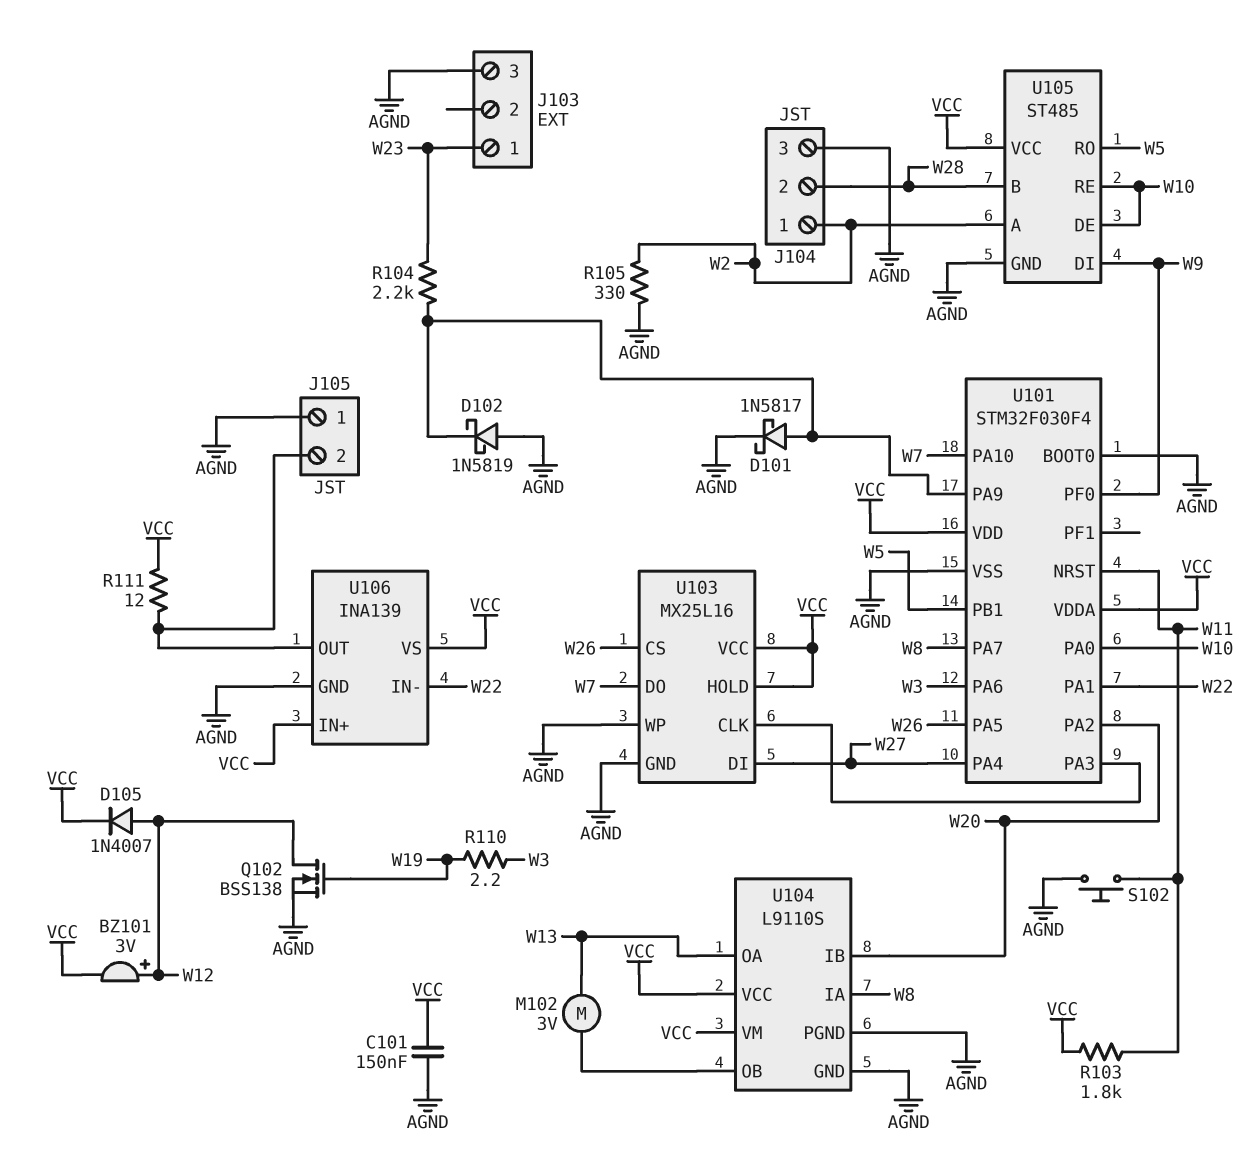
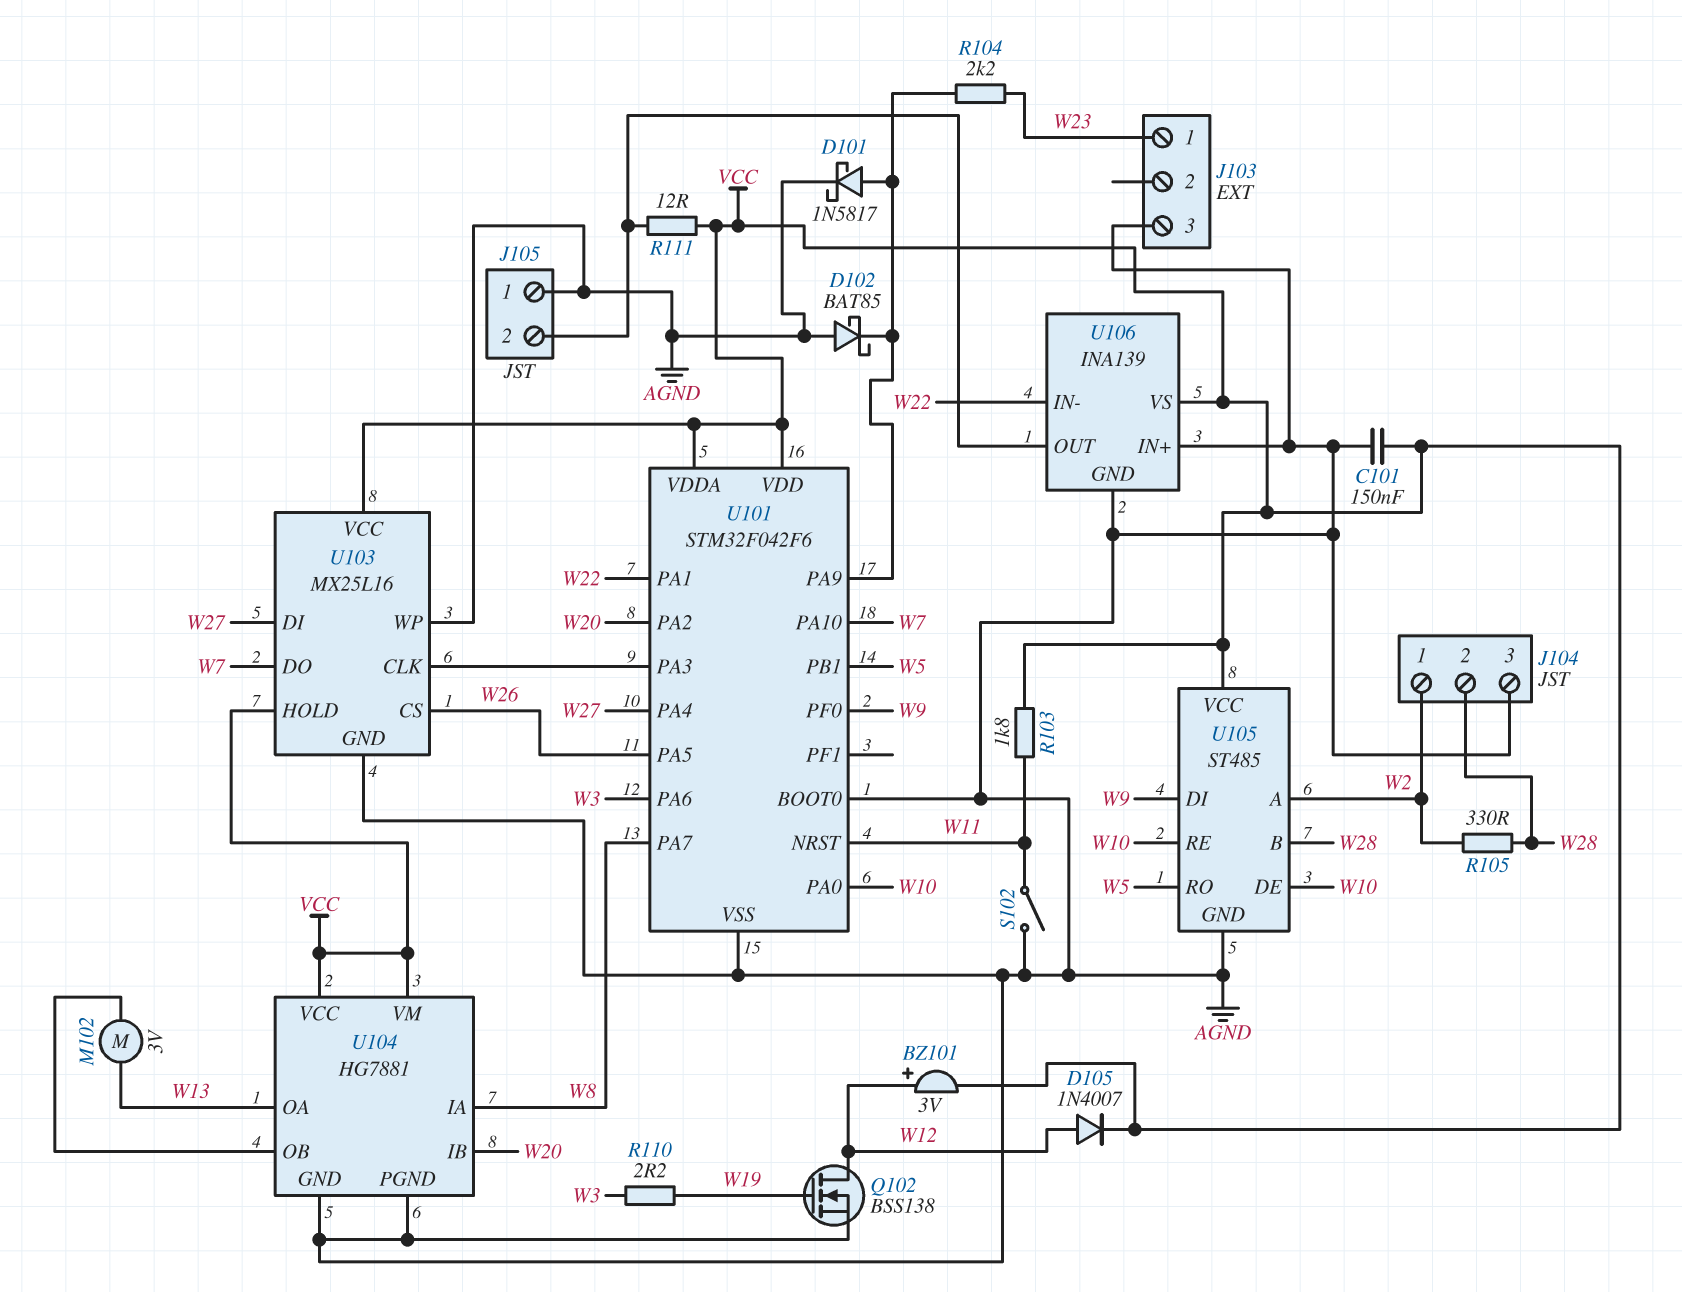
D102: schottky 1N5819 (A AGND, K U101/PA9) -> schottky BAT85 (A AGND, K U101/PA9)
R105: 330 (AGND, W2) -> 330 (W2, W28)
S102: button (AGND, W11) -> switch (AGND, W11)
U101: STM32F030F4 -> STM32F042F6
U104: L9110S -> HG7881
U106 pin IN+: VCC -> AGND

